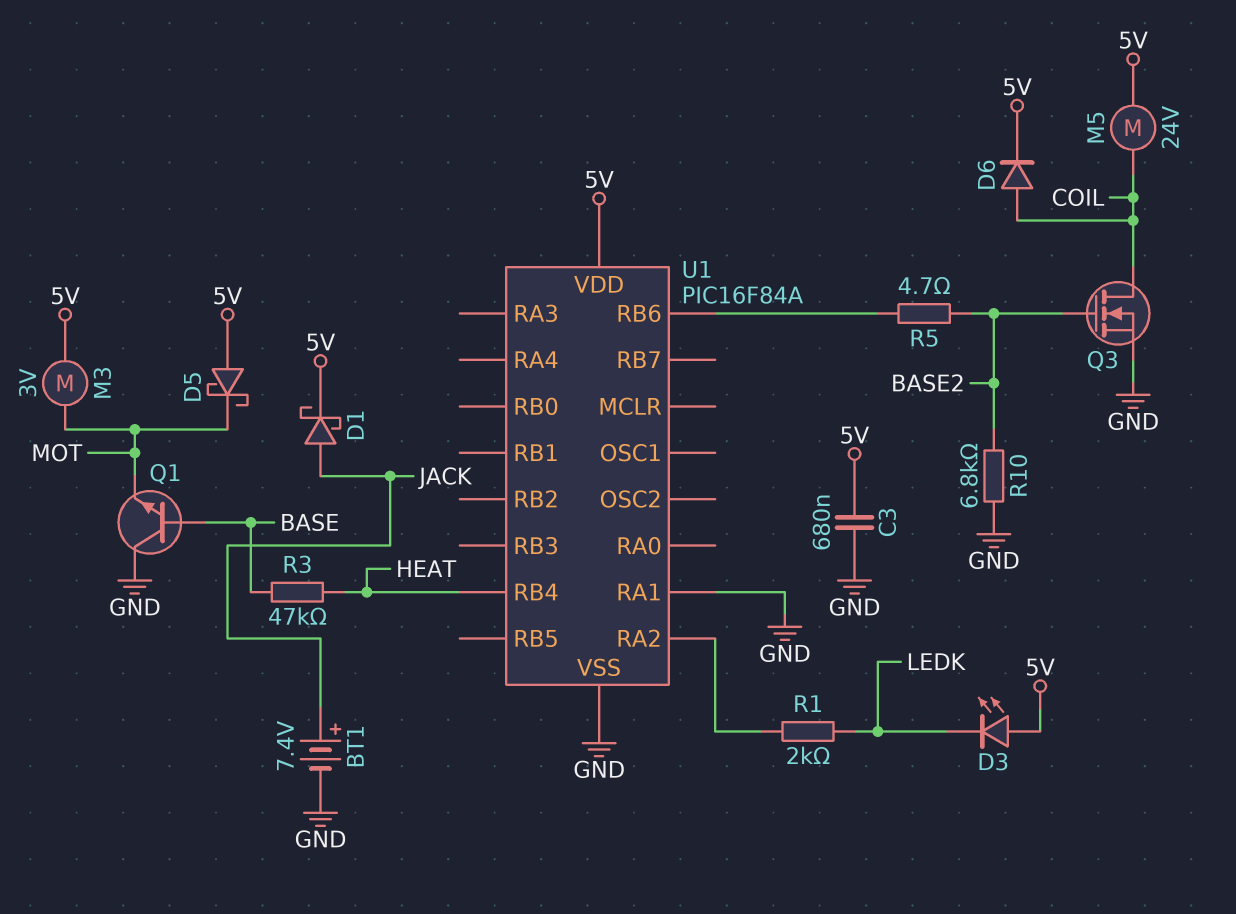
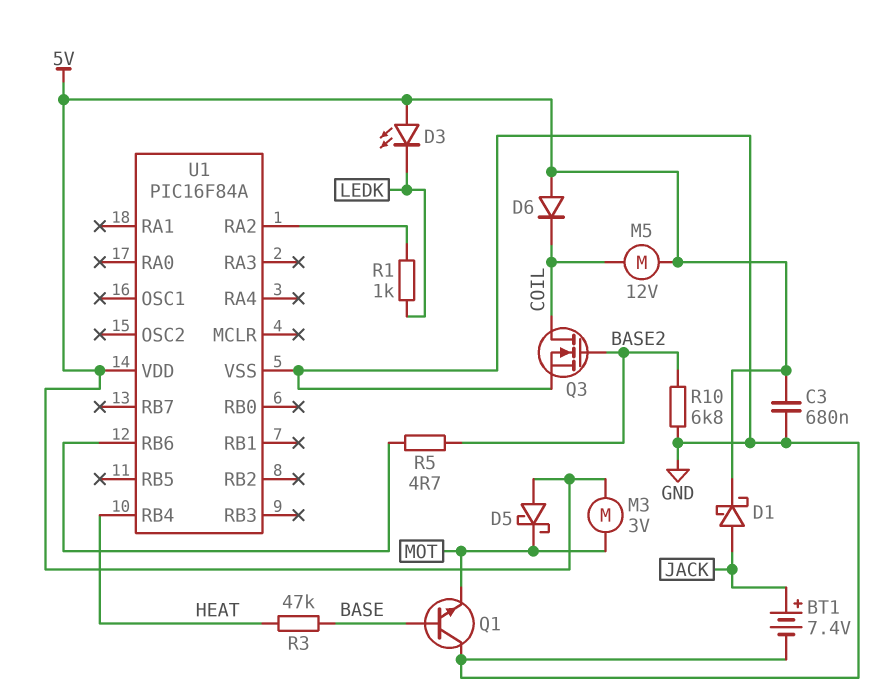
D6: diode (A COIL, K 5V) -> diode (A 5V, K COIL)
M5: motor 24V (5V, COIL) -> motor 12V (5V, COIL)
R1: 2k (LEDK, U1/RA2) -> 1k (LEDK, U1/RA2)
U1 pin RA1: GND -> none

